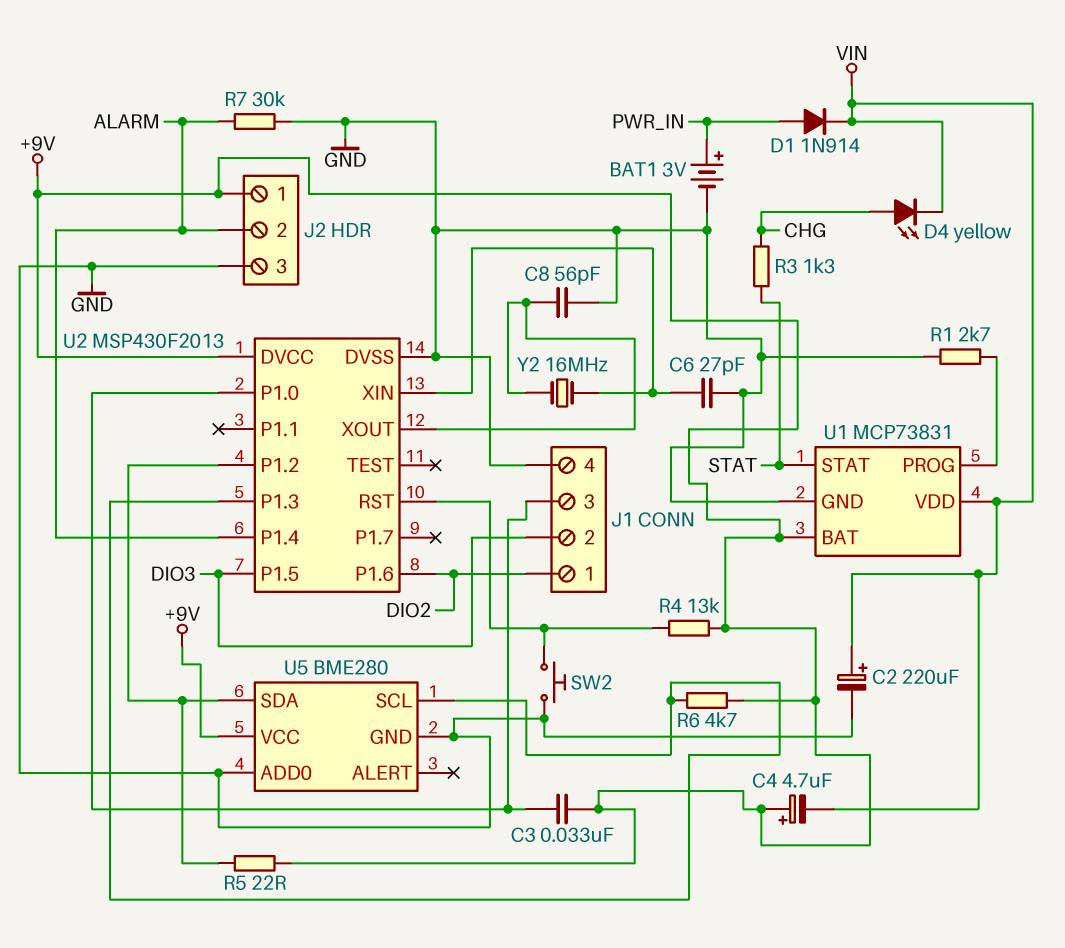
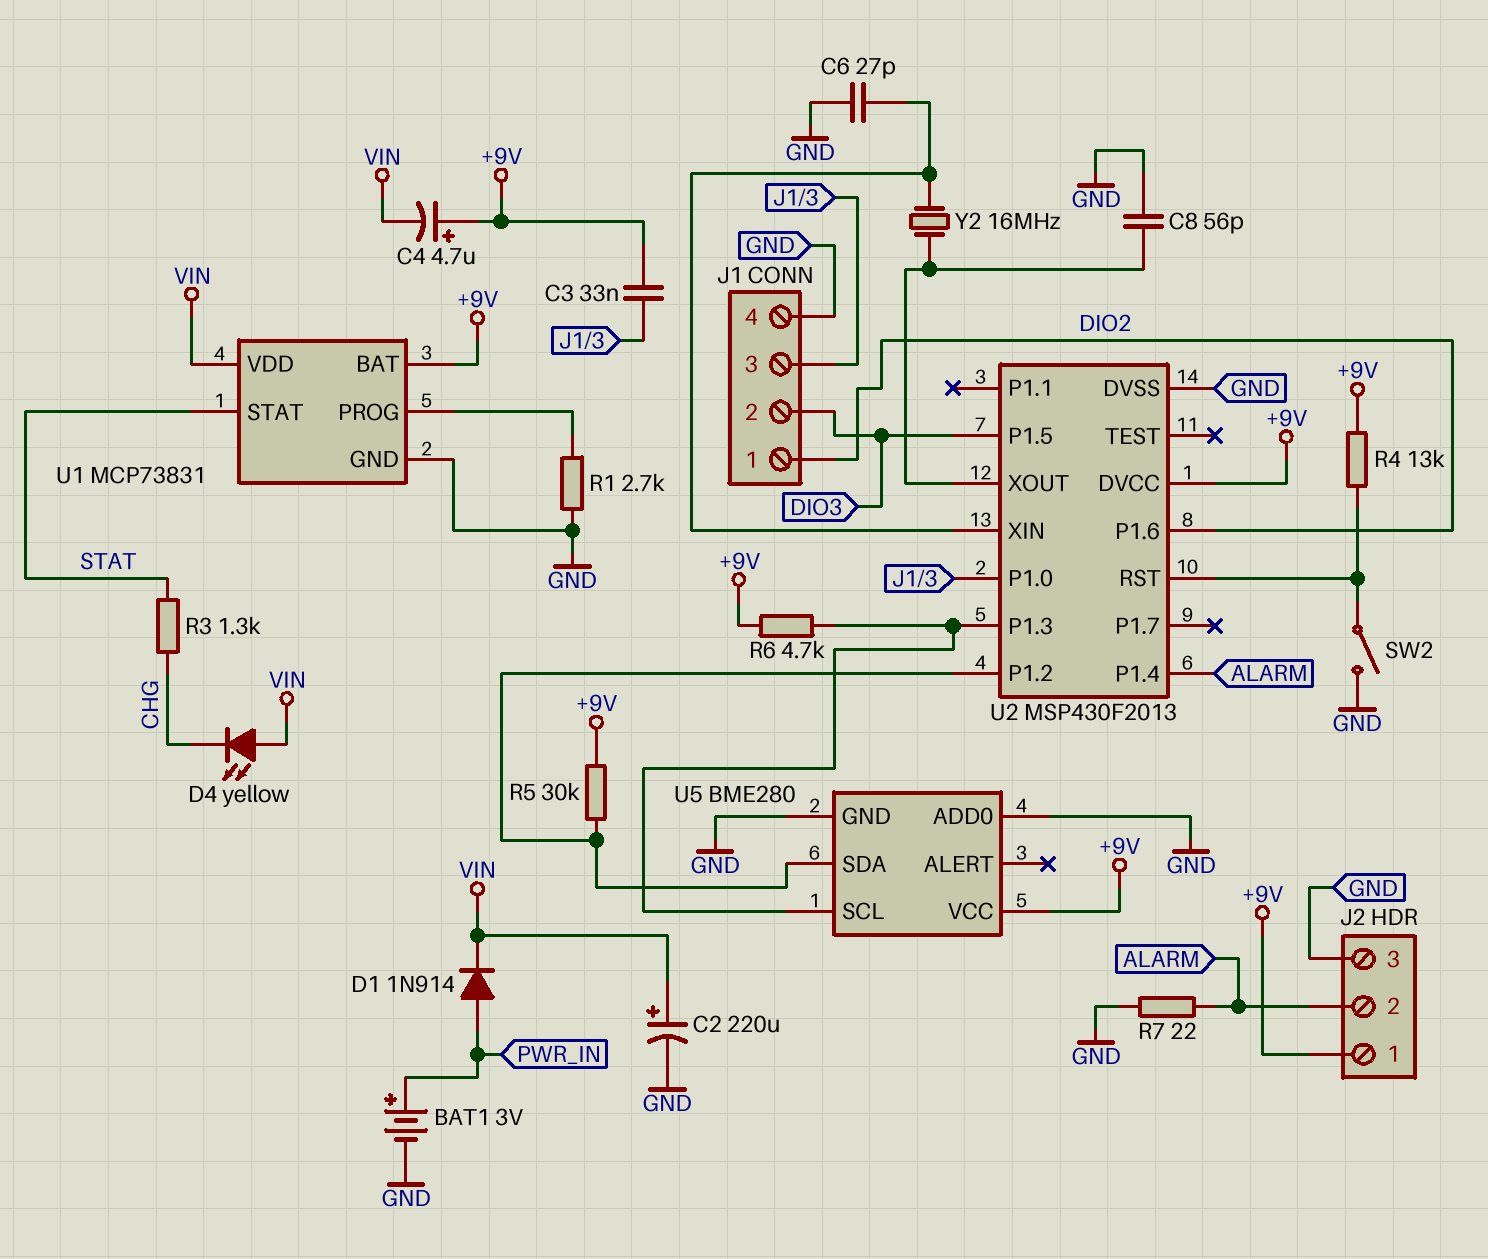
D4: LED yellow (A CHG, K VIN) -> LED yellow (A VIN, K CHG)
R5: 22 (+9V, U2/P1.2) -> 30k (+9V, U2/P1.2)
R7: 30k (ALARM, GND) -> 22 (ALARM, GND)
SW2: button (GND, U2/RST) -> switch (GND, U2/RST)

